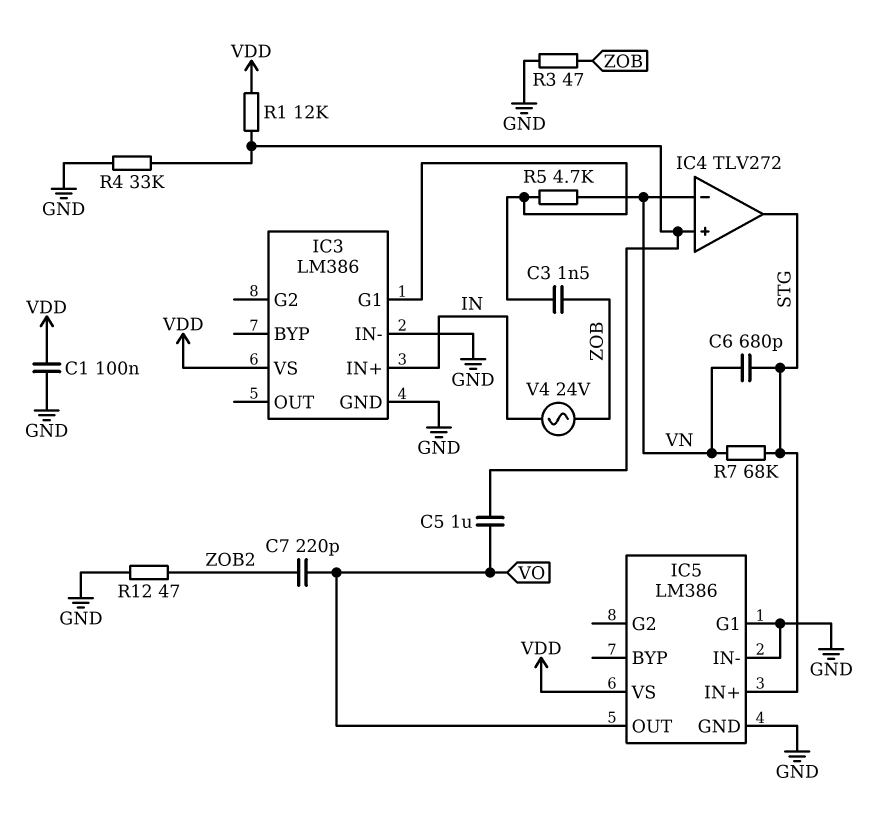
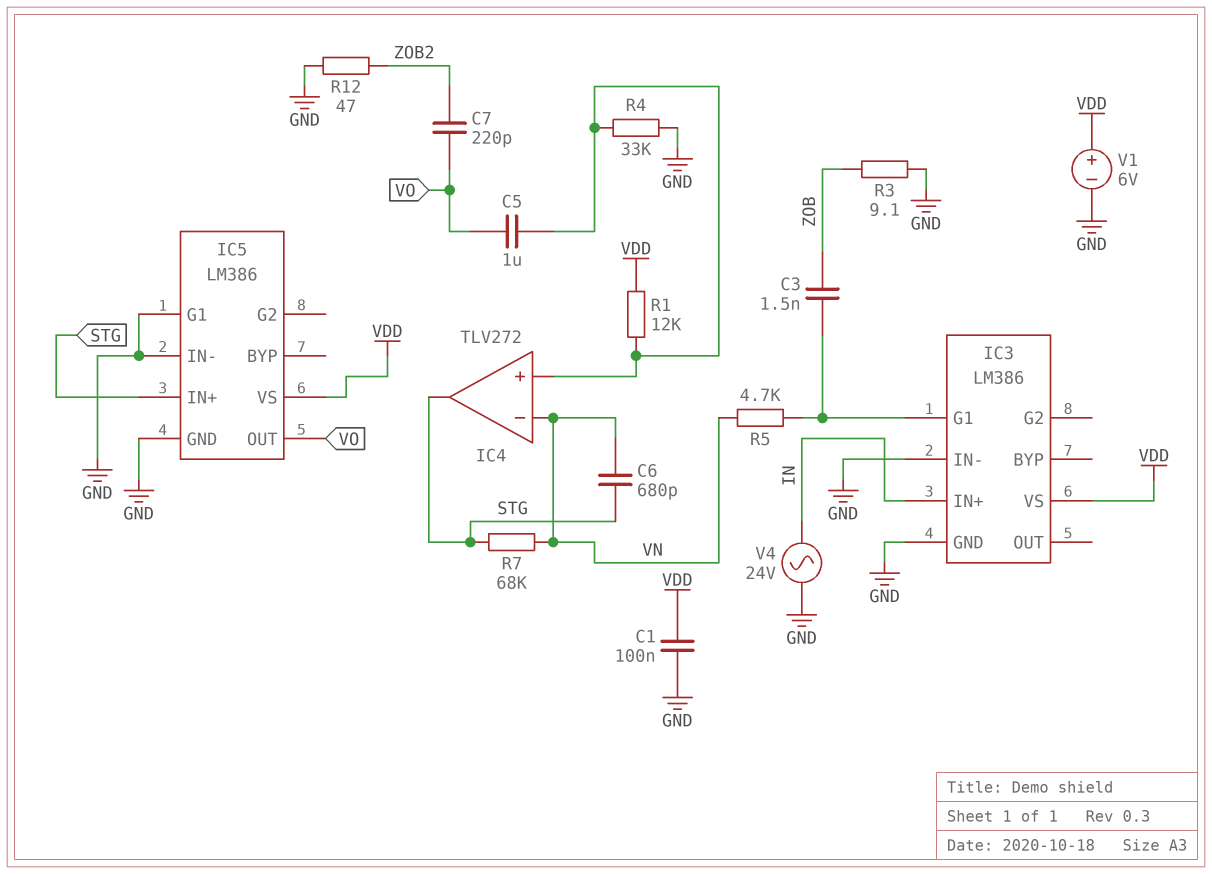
R3: 47 (GND, ZOB) -> 9.1 (GND, ZOB)
V1: none -> 6V (plus VDD, minus GND)
V4: AC 24V (IN, ZOB) -> AC 24V (GND, IN)

